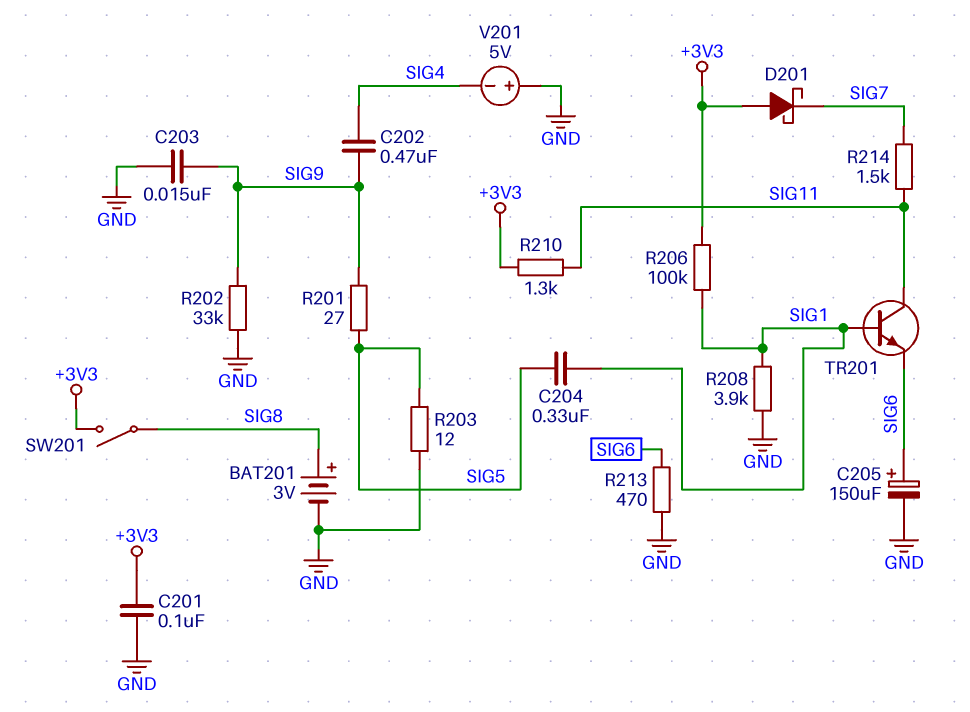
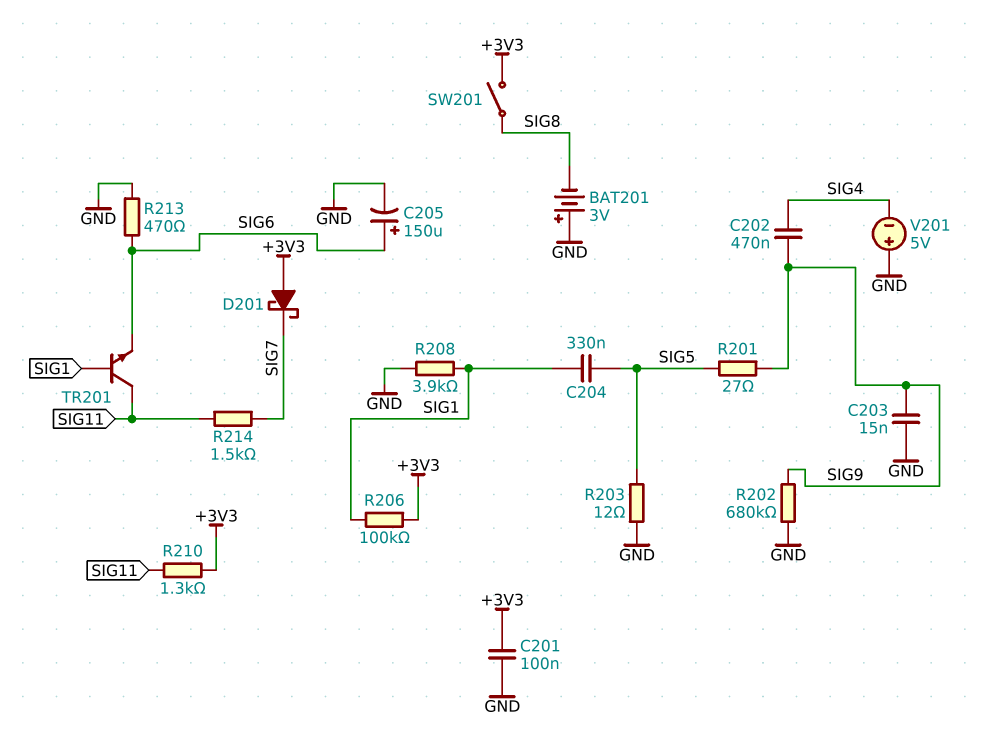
BAT201: 3V (plus SIG8, minus GND) -> 3V (plus GND, minus SIG8)
R202: 33k (GND, SIG9) -> 680k (GND, SIG9)

